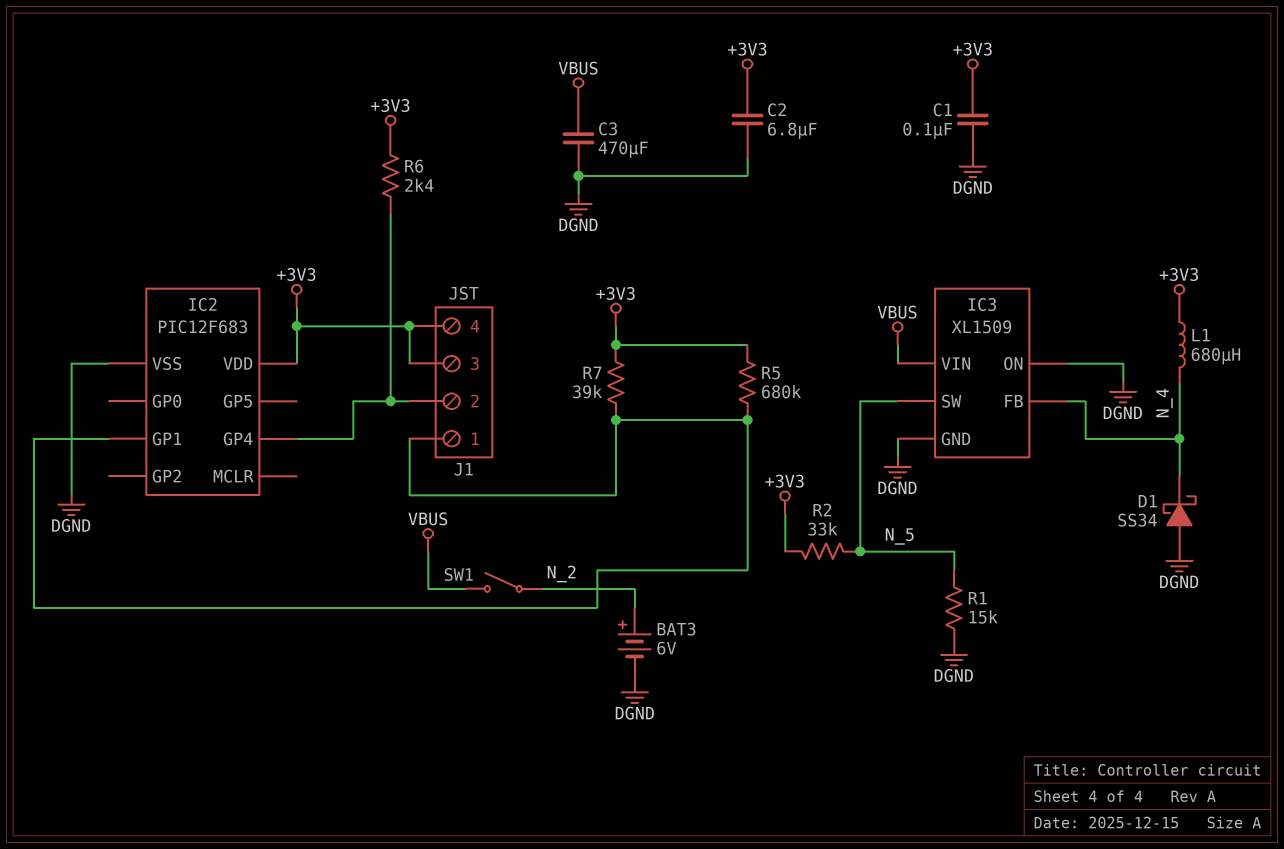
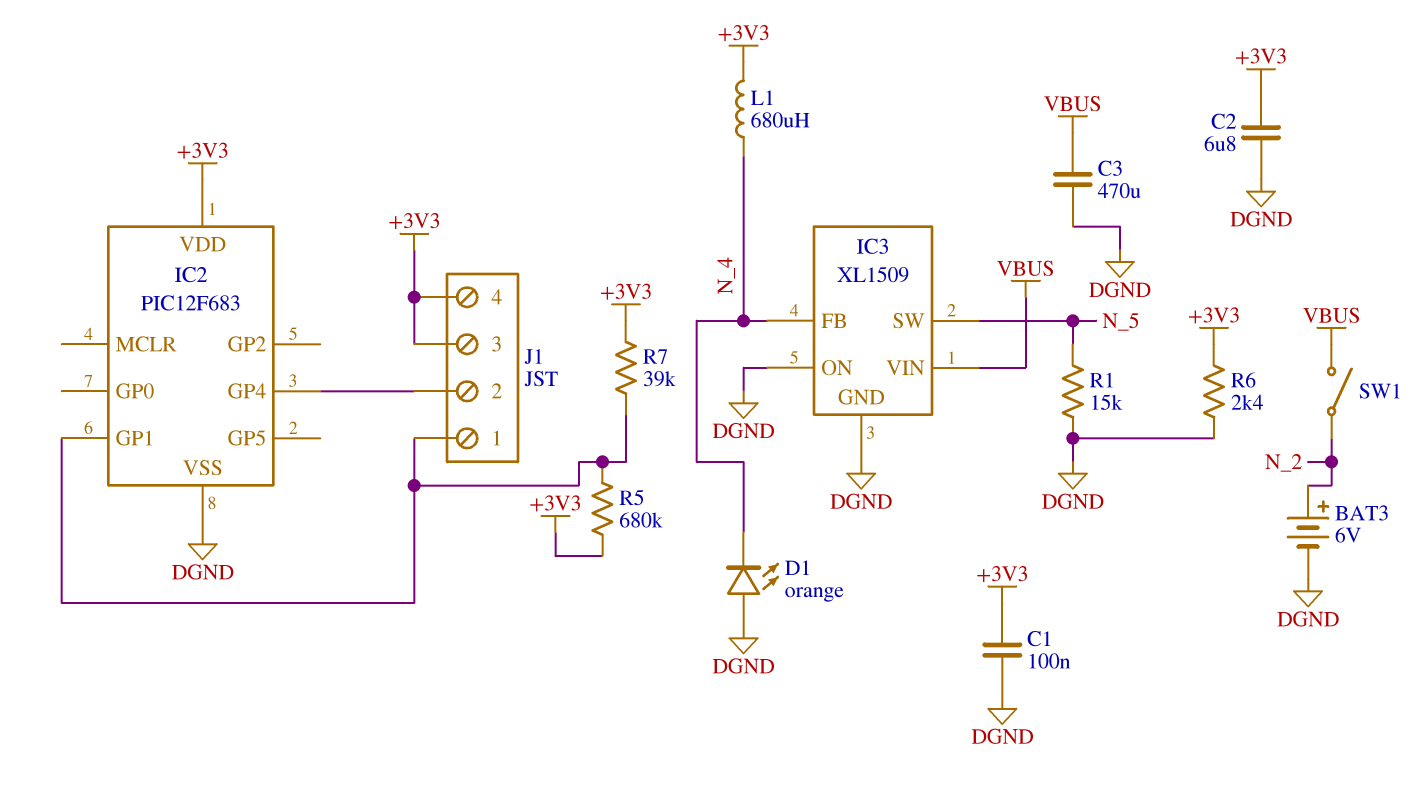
D1: schottky SS34 (A DGND, K N_4) -> LED orange (A DGND, K N_4)
R2: 33k (+3V3, N_5) -> none
R6: 2.4k (+3V3, IC2/GP4) -> 2.4k (+3V3, DGND)

